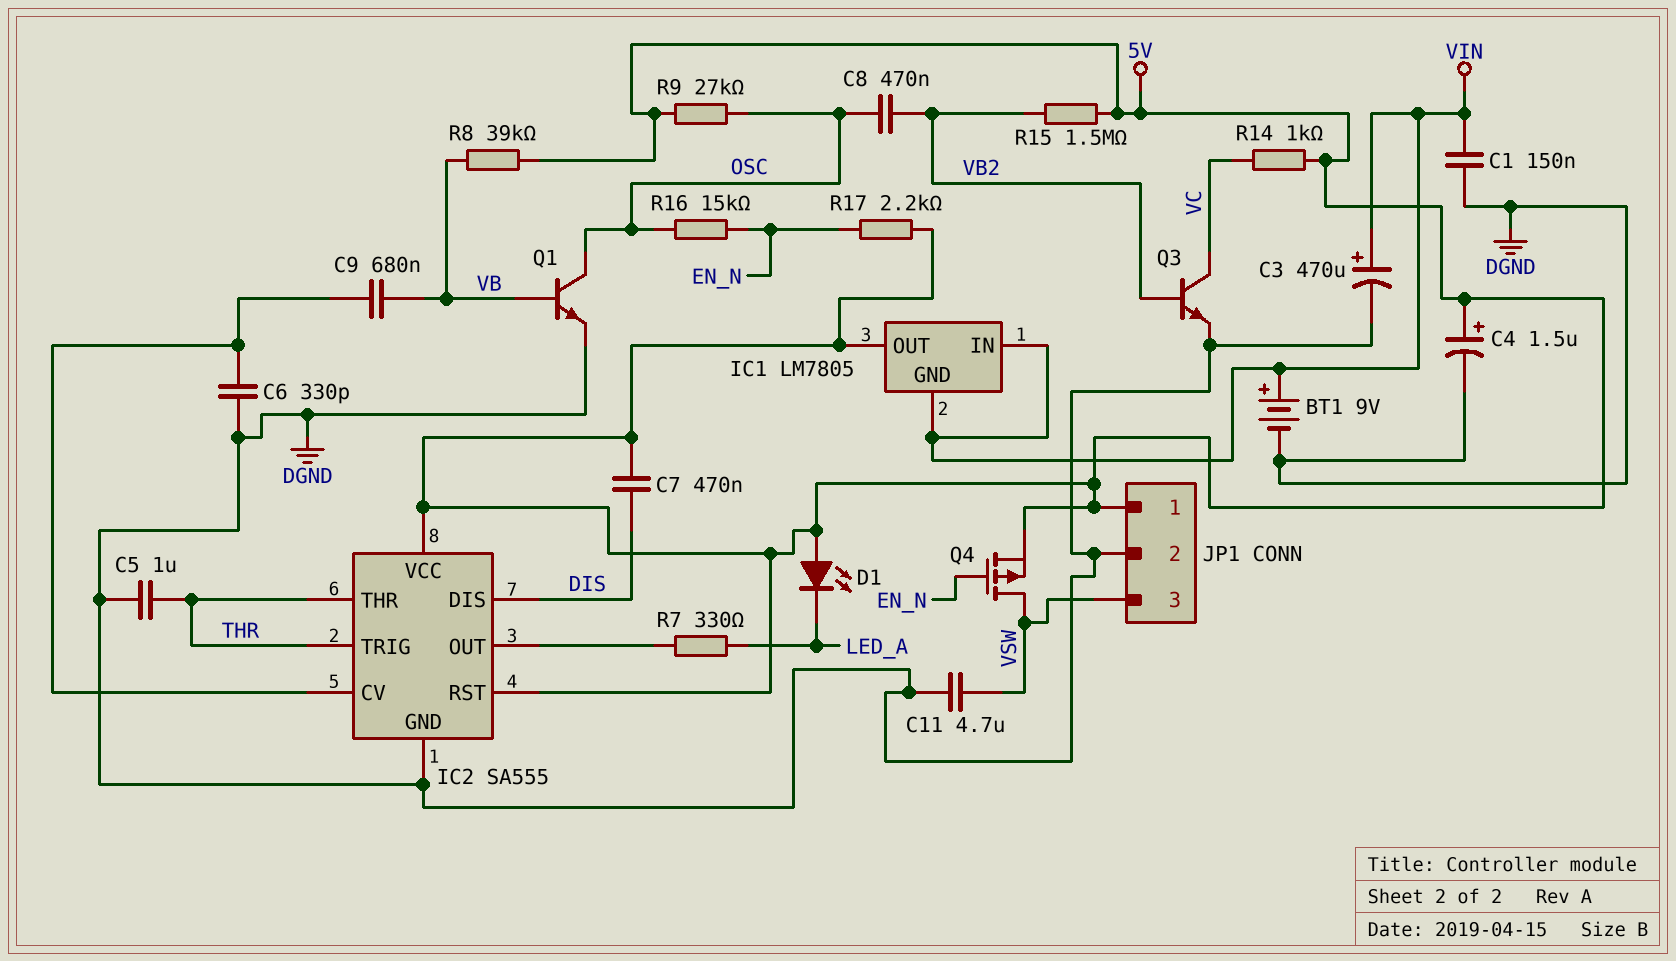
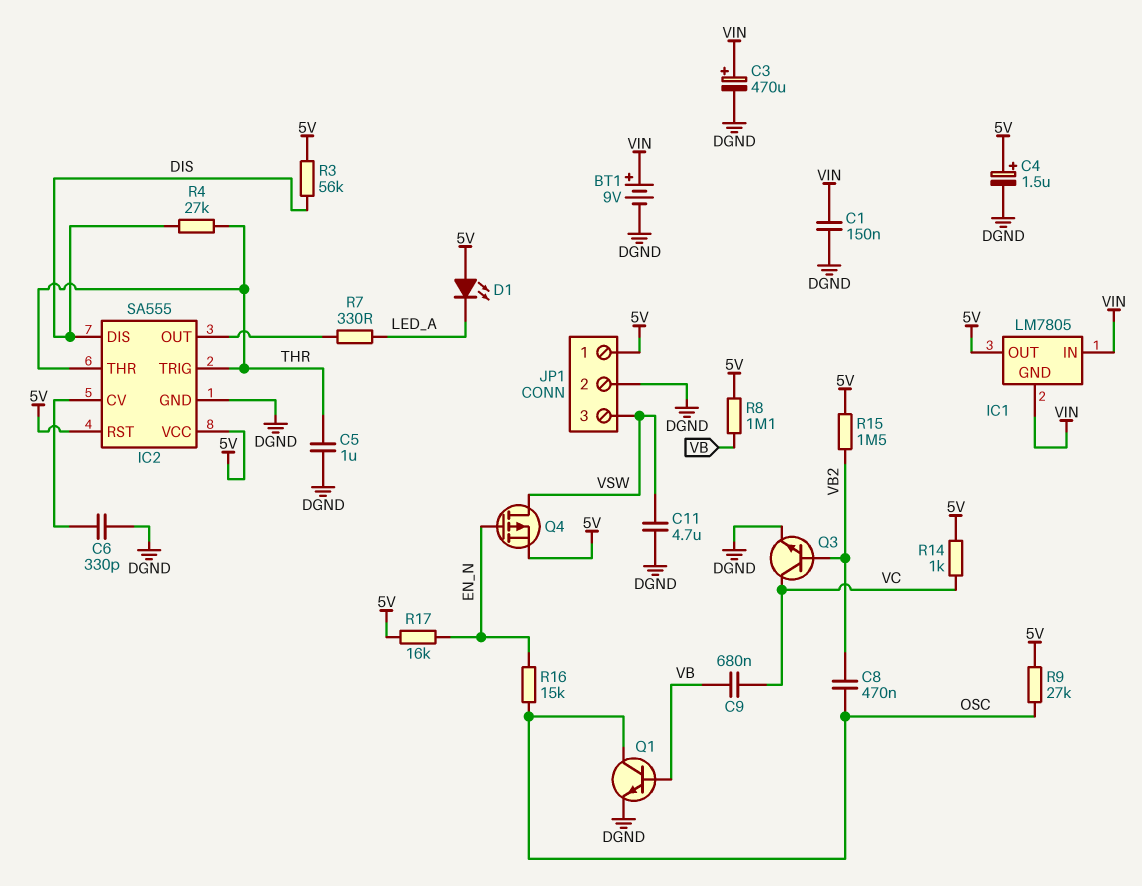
C7: 470nF (5V, DIS) -> none
C9: 680nF (IC2/CV, VB) -> 680nF (VB, VC)
R3: none -> 56k (5V, DIS)
R4: none -> 27k (DIS, THR)
R8: 39k (5V, VB) -> 1.1M (5V, VB)
R17: 2.2k (5V, EN_N) -> 16k (5V, EN_N)

